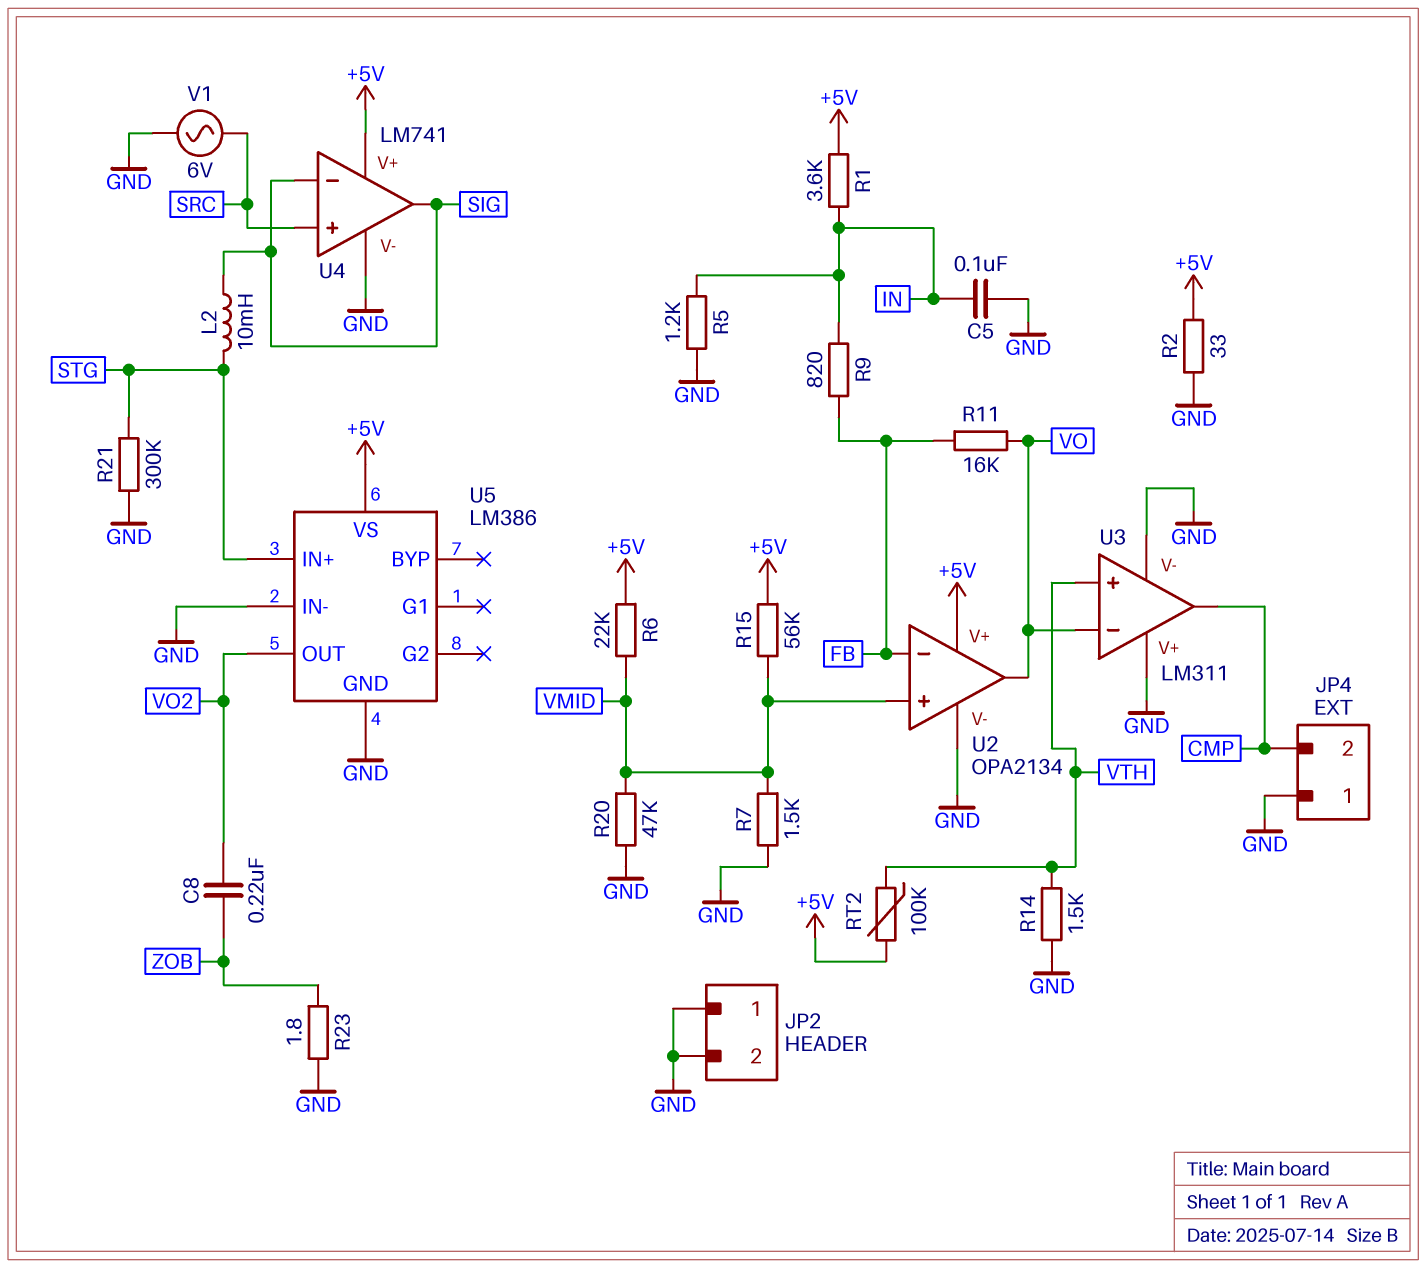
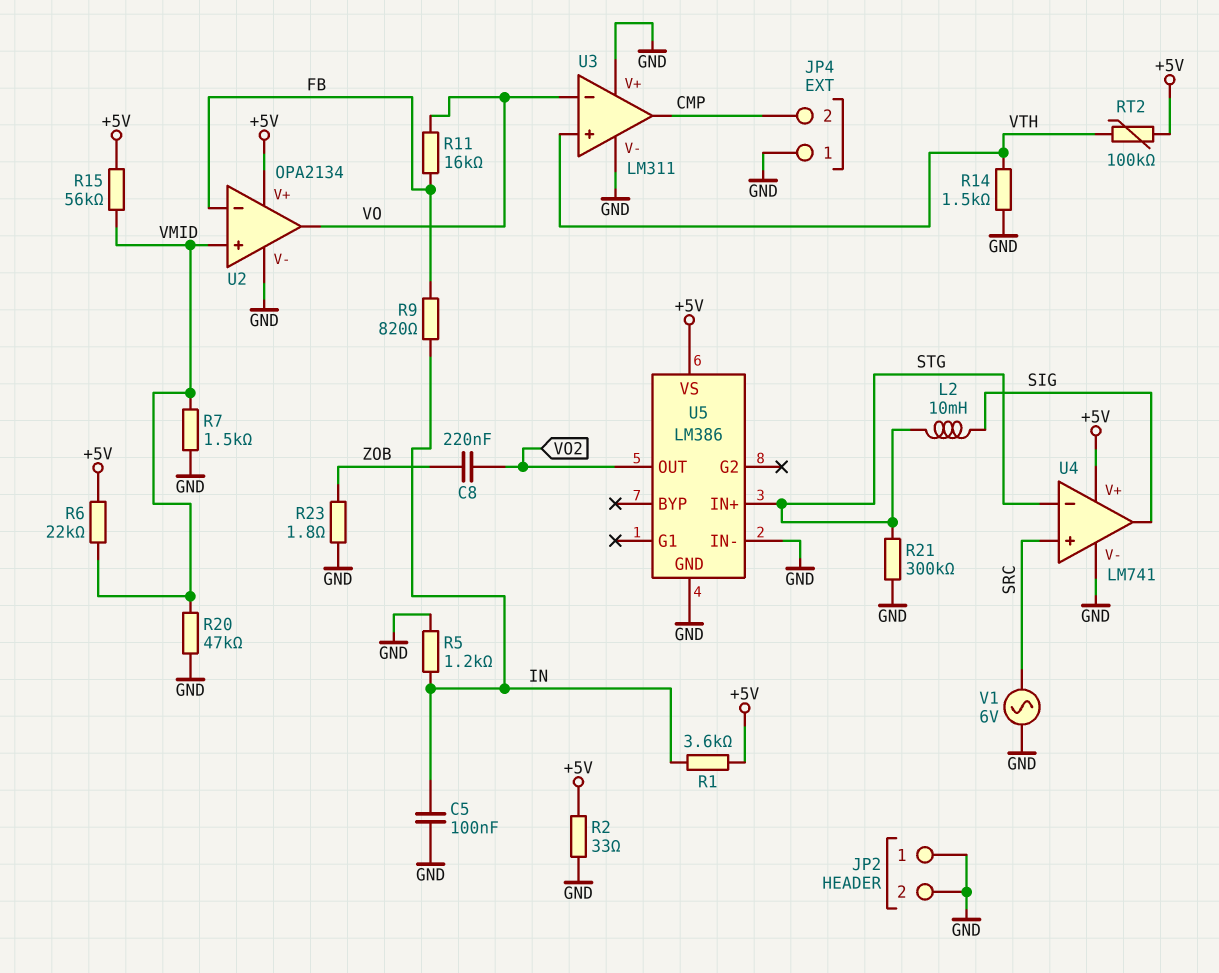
U4 pin in-: SIG -> STG

